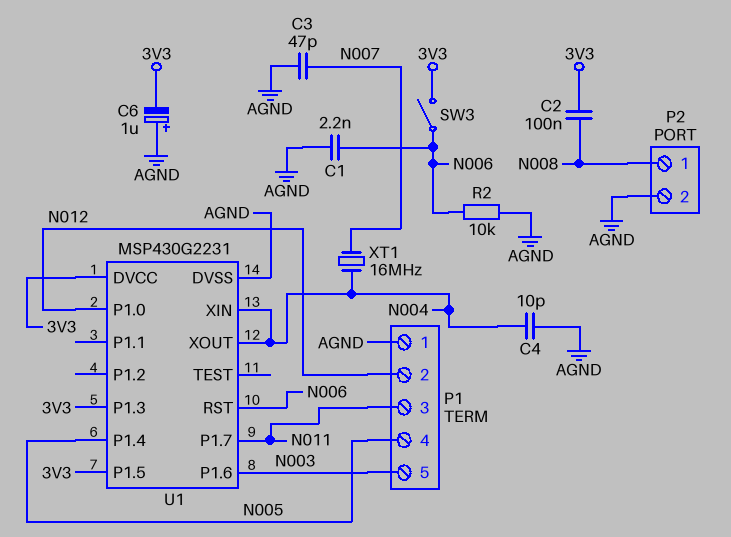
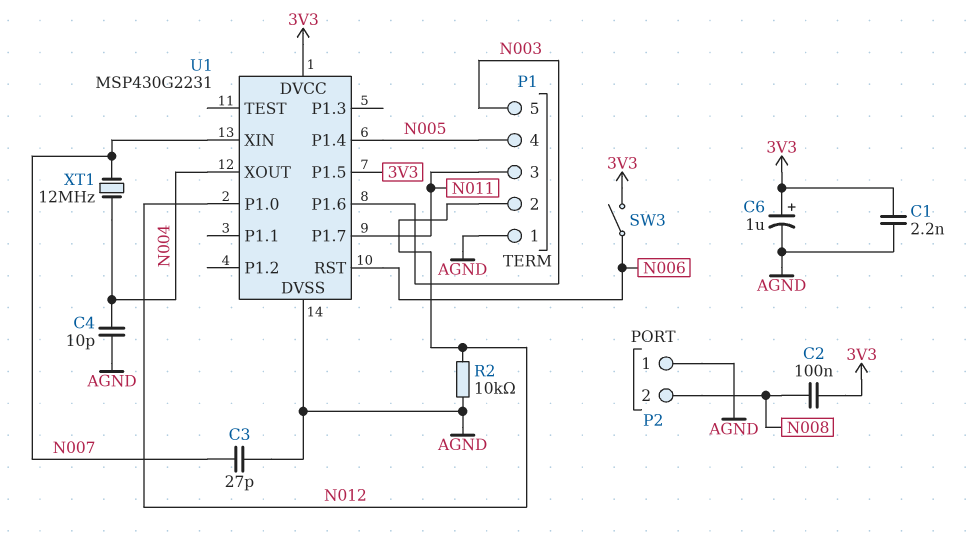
C1: 2.2nF (AGND, N006) -> 2.2nF (3V3, AGND)
C3: 47pF (AGND, N007) -> 27pF (AGND, N007)
C6: 1uF (plus AGND, minus 3V3) -> 1uF (plus 3V3, minus AGND)
P2 pin 1: N008 -> AGND
P2 pin 2: AGND -> N008
R2: 10k (AGND, N006) -> 10k (AGND, N012)
U1 pin P1.3: 3V3 -> none
U1 pin XIN: N004 -> N007
XT1: 16MHz (N004, N007) -> 12MHz (N004, N007)

